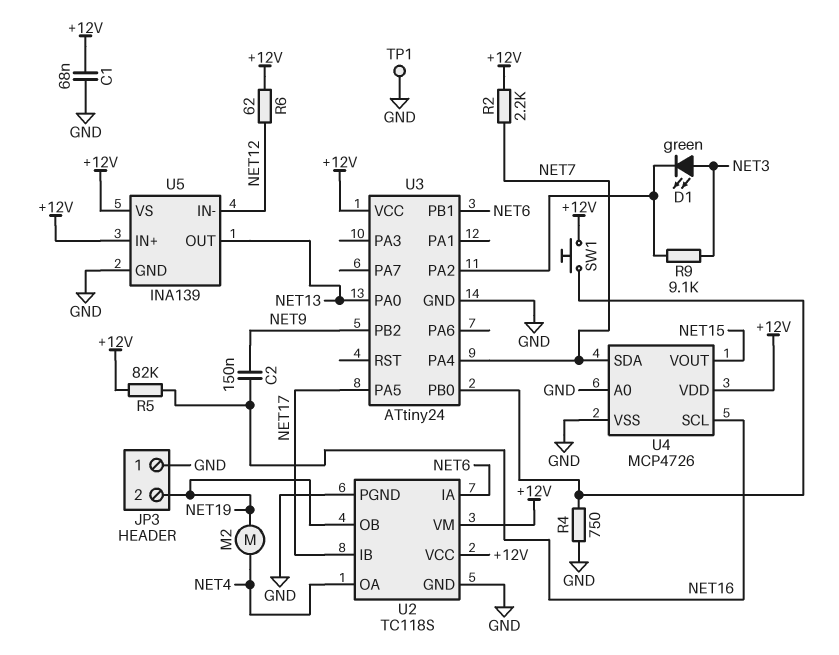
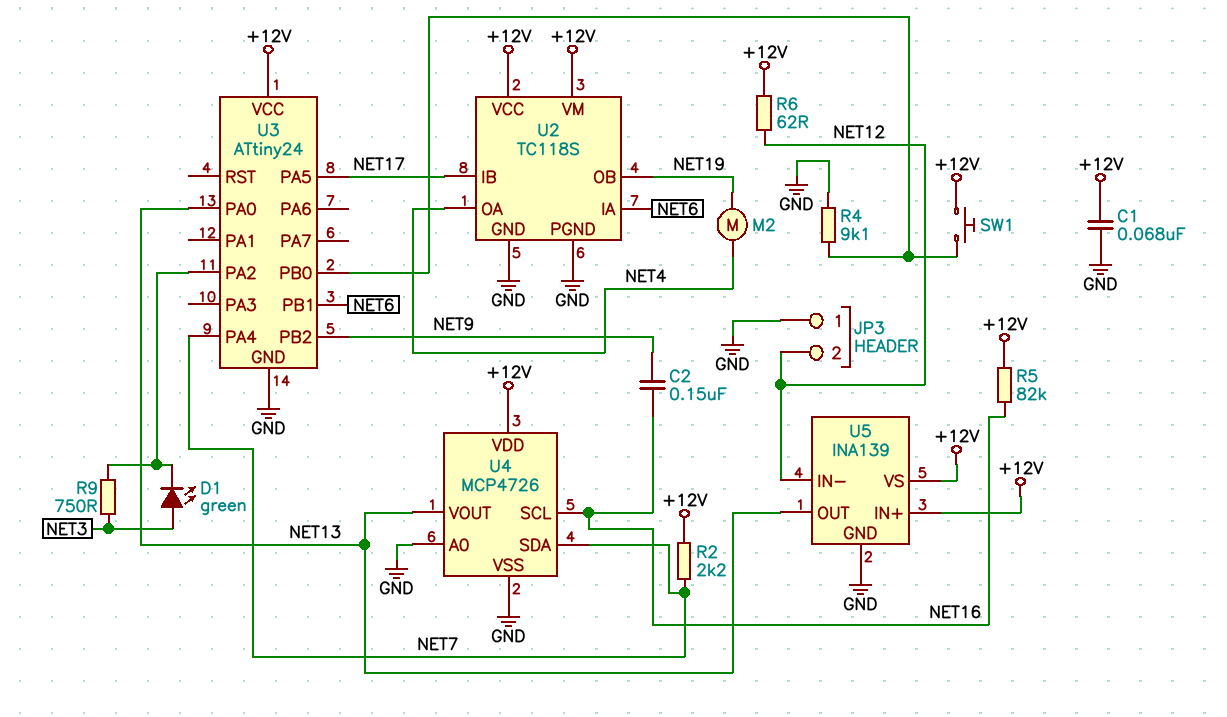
JP3 pin 2: NET19 -> NET12
R4: 750 (GND, U3/PB0) -> 9.1k (GND, U3/PB0)
R9: 9.1k (NET3, U3/PA2) -> 750 (NET3, U3/PA2)
TP1: test point (GND) -> none
U4 pin VOUT: NET15 -> NET13

